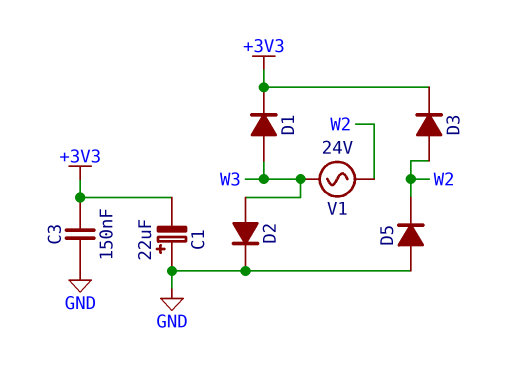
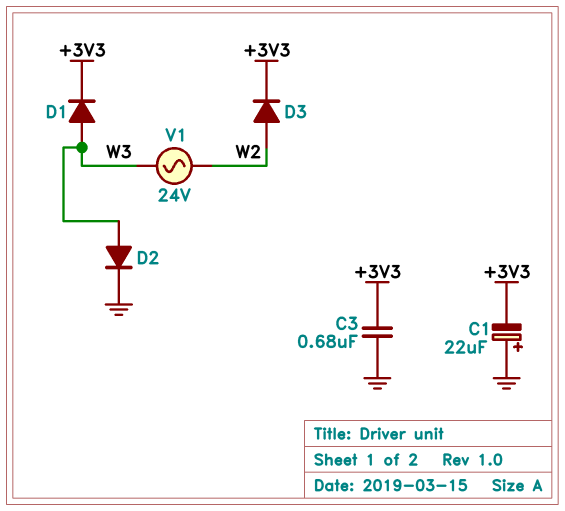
C3: 150nF (+3V3, GND) -> 680nF (+3V3, GND)
D5: diode (A GND, K W2) -> none

